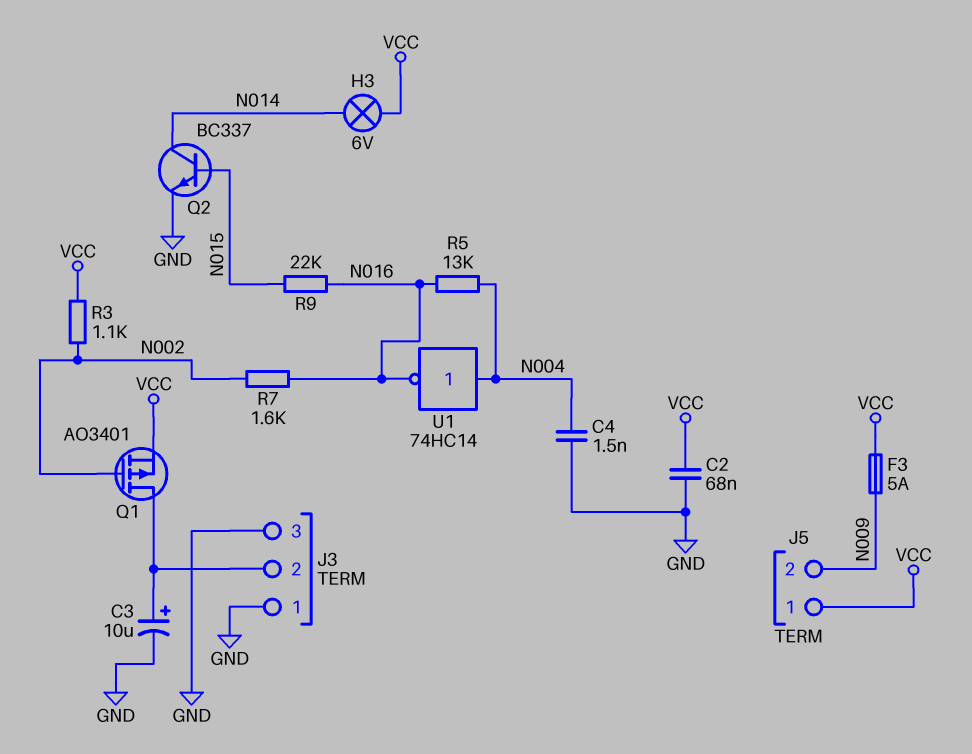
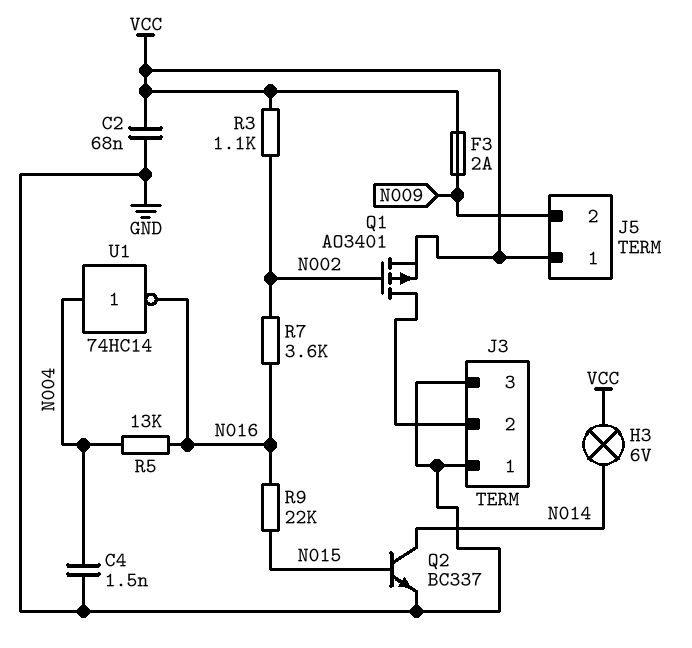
C3: 10uF (plus J3/2, minus GND) -> none
F3: 5A (N009, VCC) -> 2A (N009, VCC)
R7: 1.6k (N002, N016) -> 3.6k (N002, N016)

